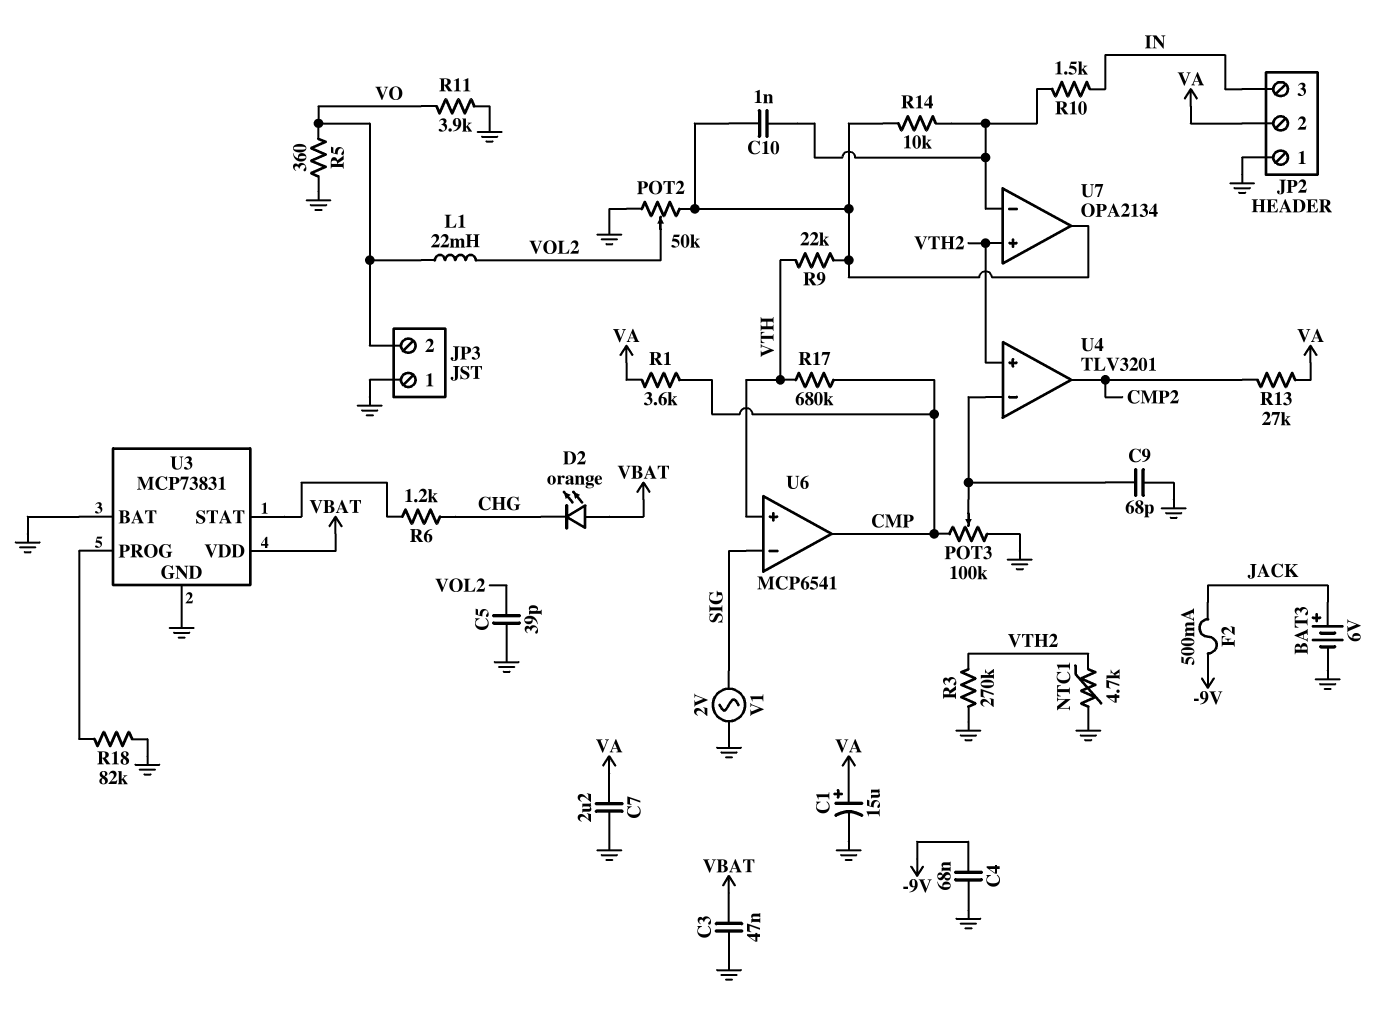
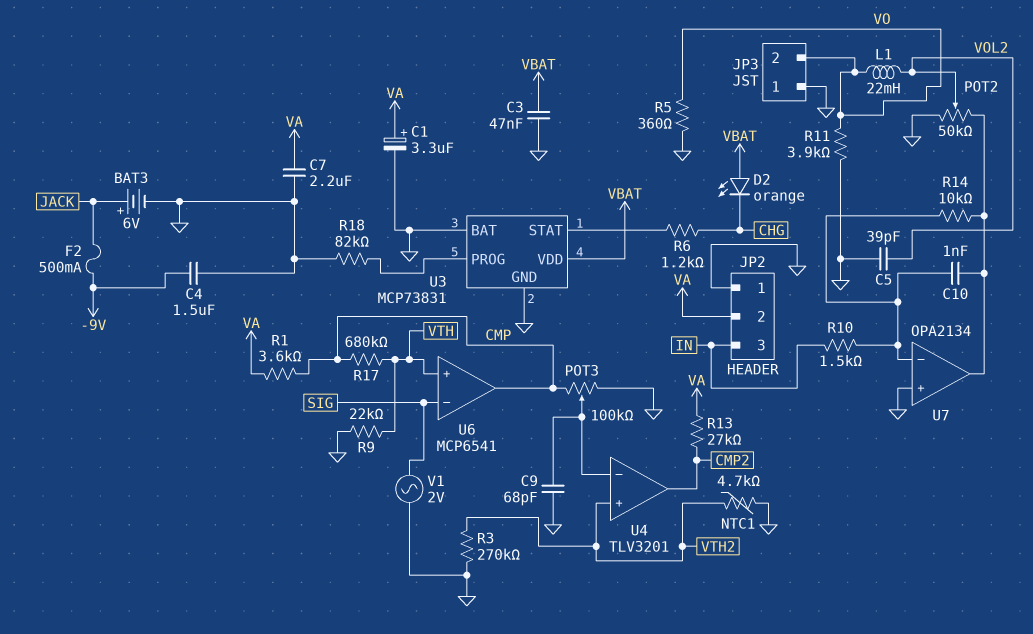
C1: 15uF (plus VA, minus GND) -> 3.3uF (plus VA, minus GND)
C4: 68nF (-9V, GND) -> 1.5uF (-9V, GND)
R9: 22k (U7/out, VTH) -> 22k (GND, VTH)
U7 pin in+: VTH2 -> GND

